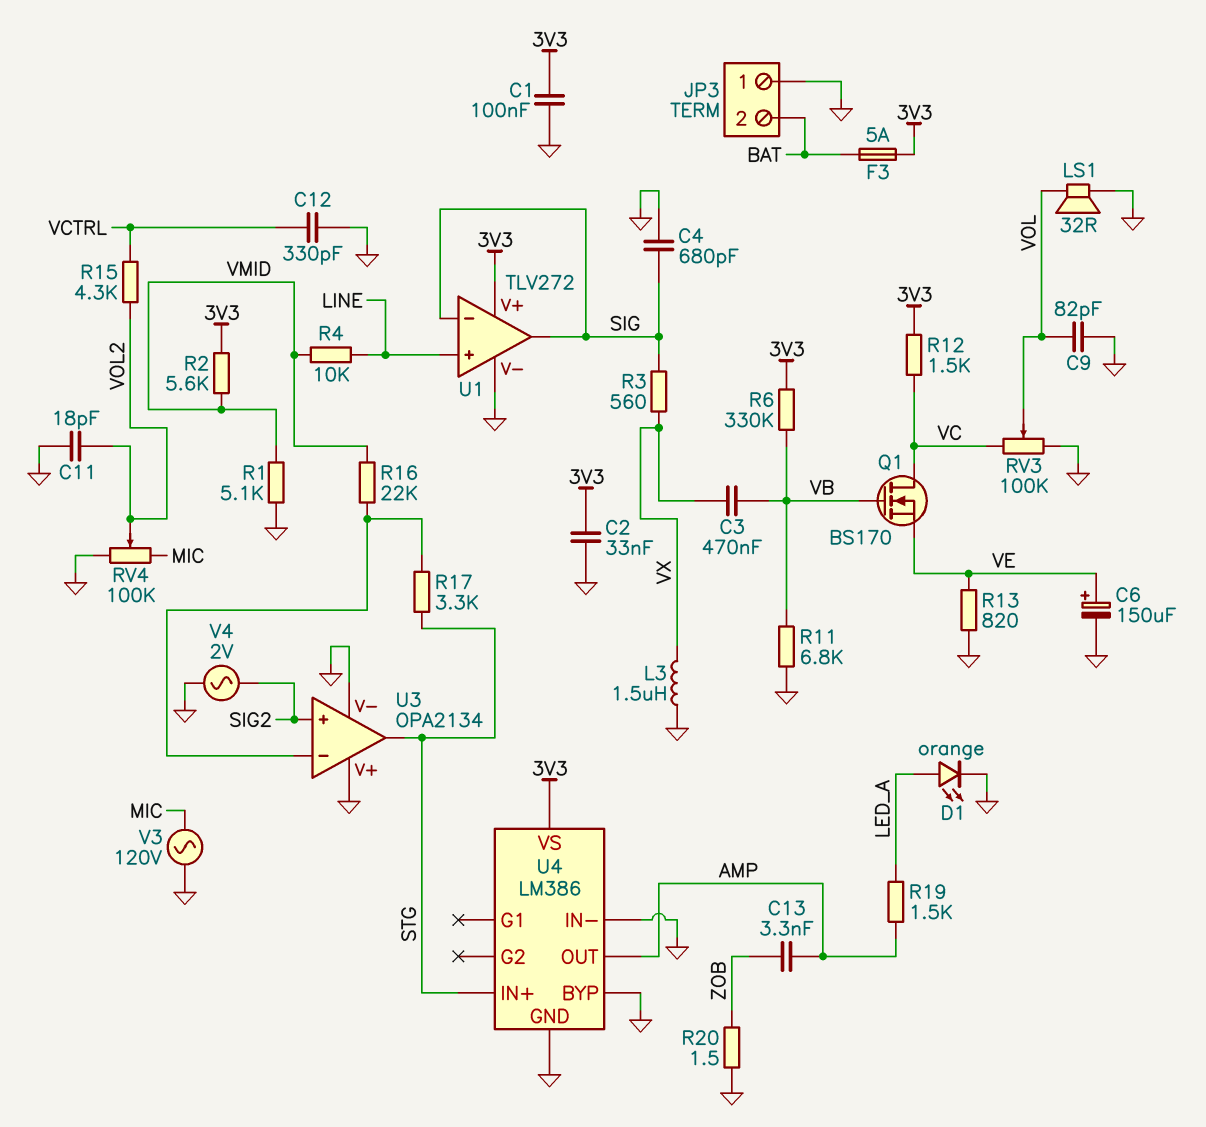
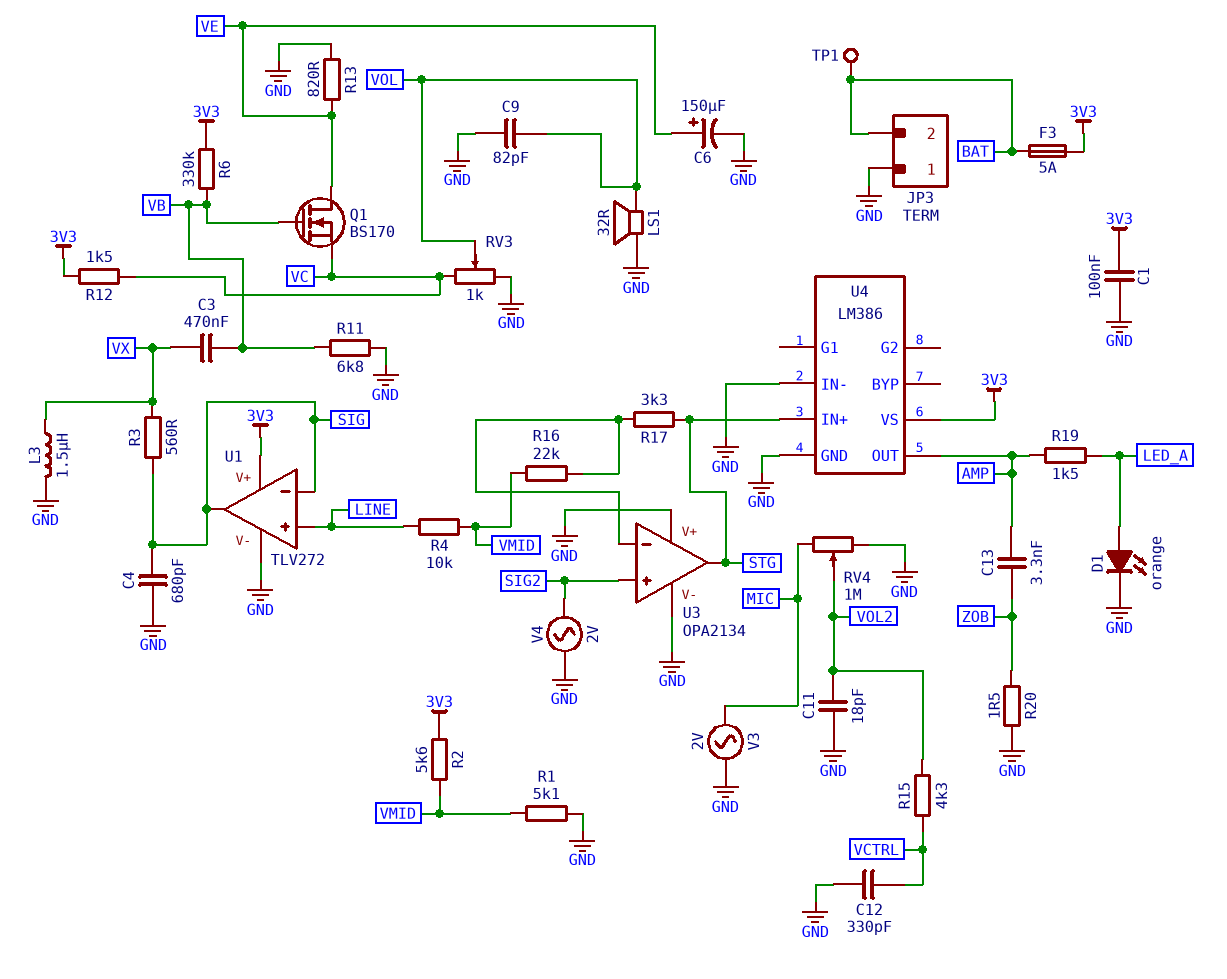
C2: 33nF (3V3, GND) -> none
Q1: NMOS BS170 (G VB, D VC, S VE) -> NMOS BS170 (G VB, D VE, S VC)
RV3: 100k (GND, VC, wiper VOL) -> 1k (GND, VC, wiper VOL)
RV4: 100k (GND, MIC, wiper VOL2) -> 1M (GND, MIC, wiper VOL2)
TP1: none -> test point (BAT)
U4 pin BYP: GND -> none
V3: AC 120V (GND, MIC) -> AC 2V (GND, MIC)

